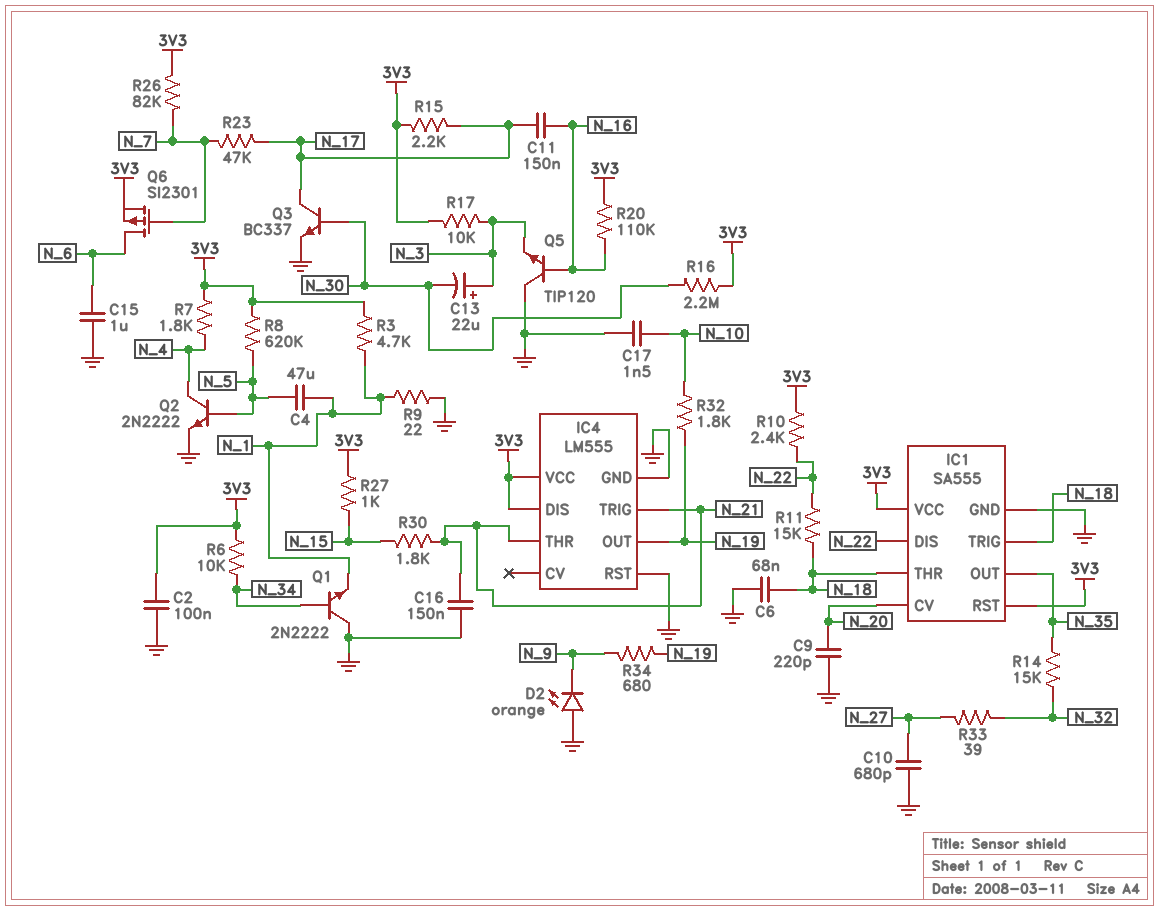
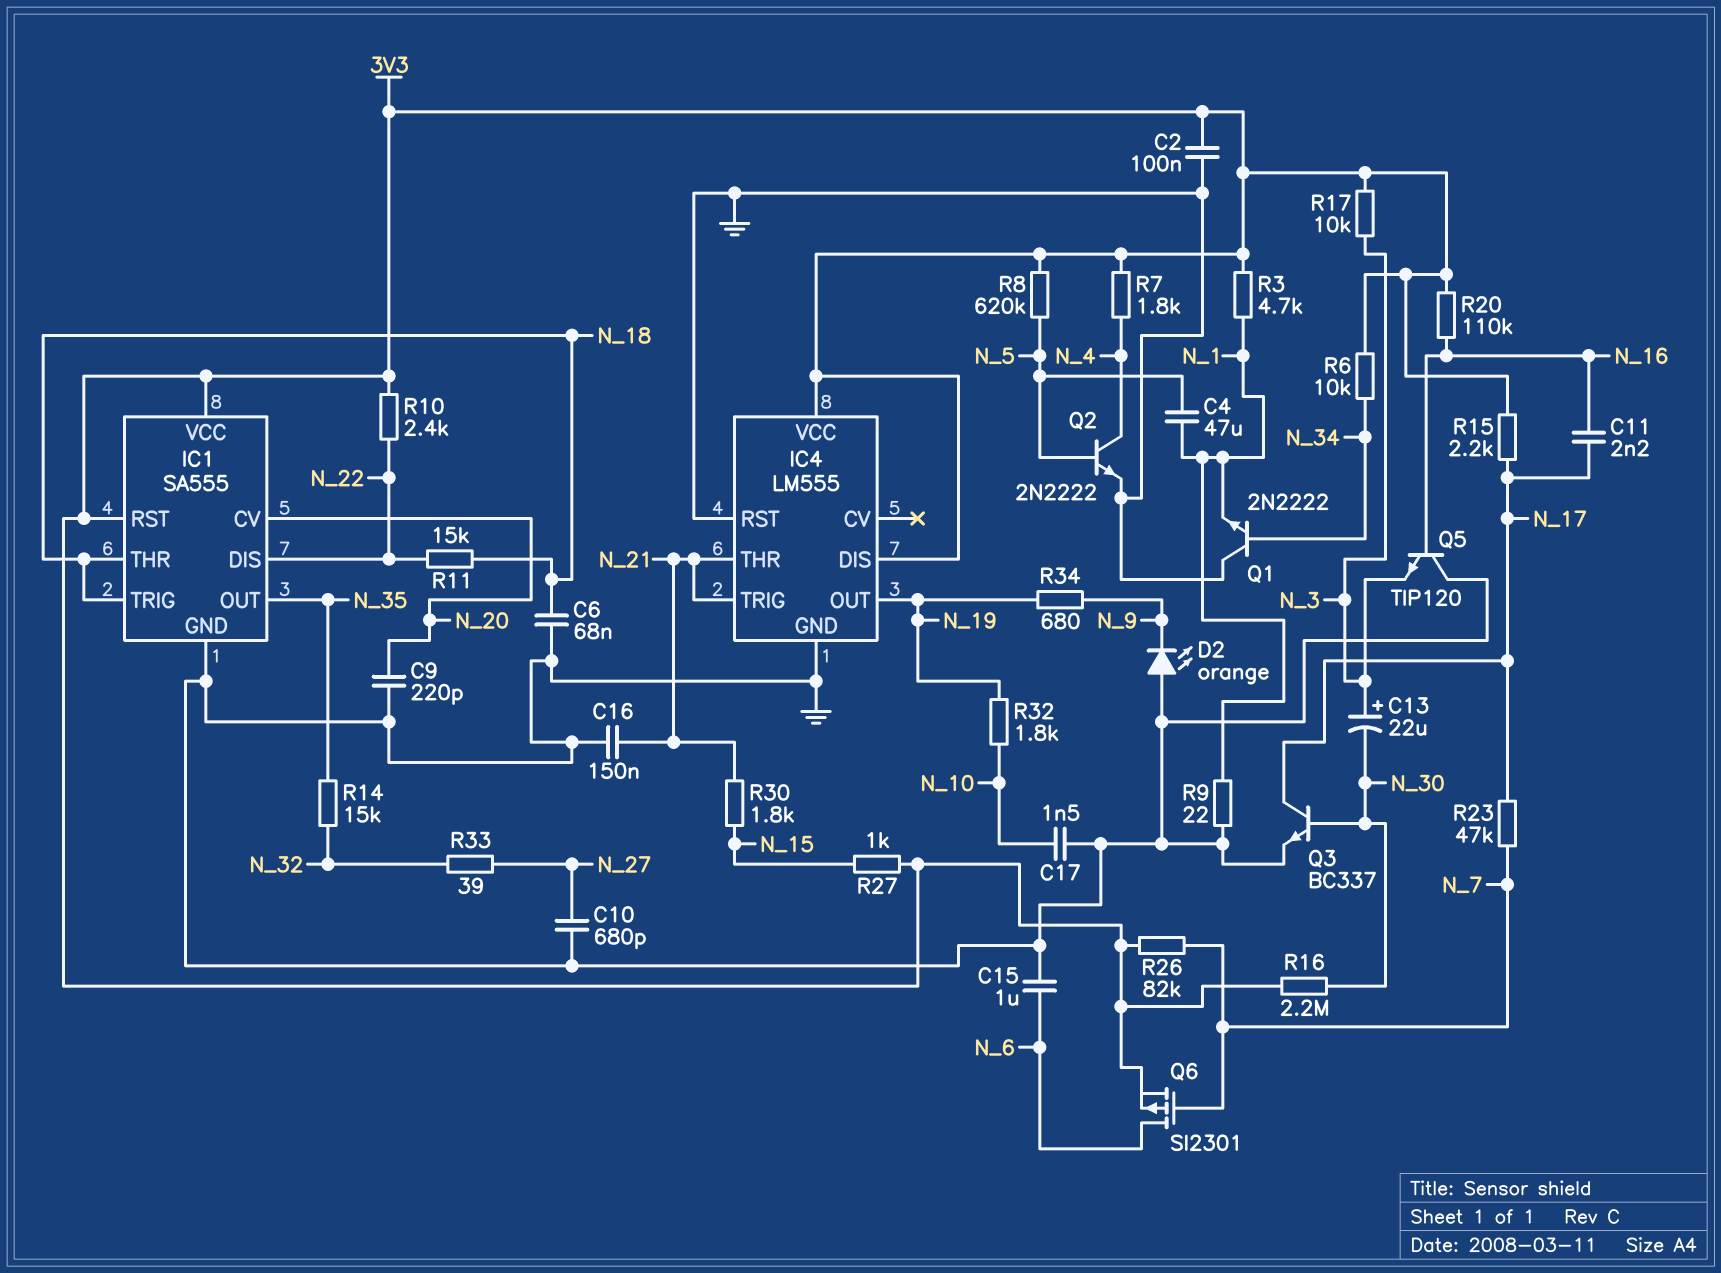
C11: 150nF (N_16, N_17) -> 2.2nF (N_16, N_17)

